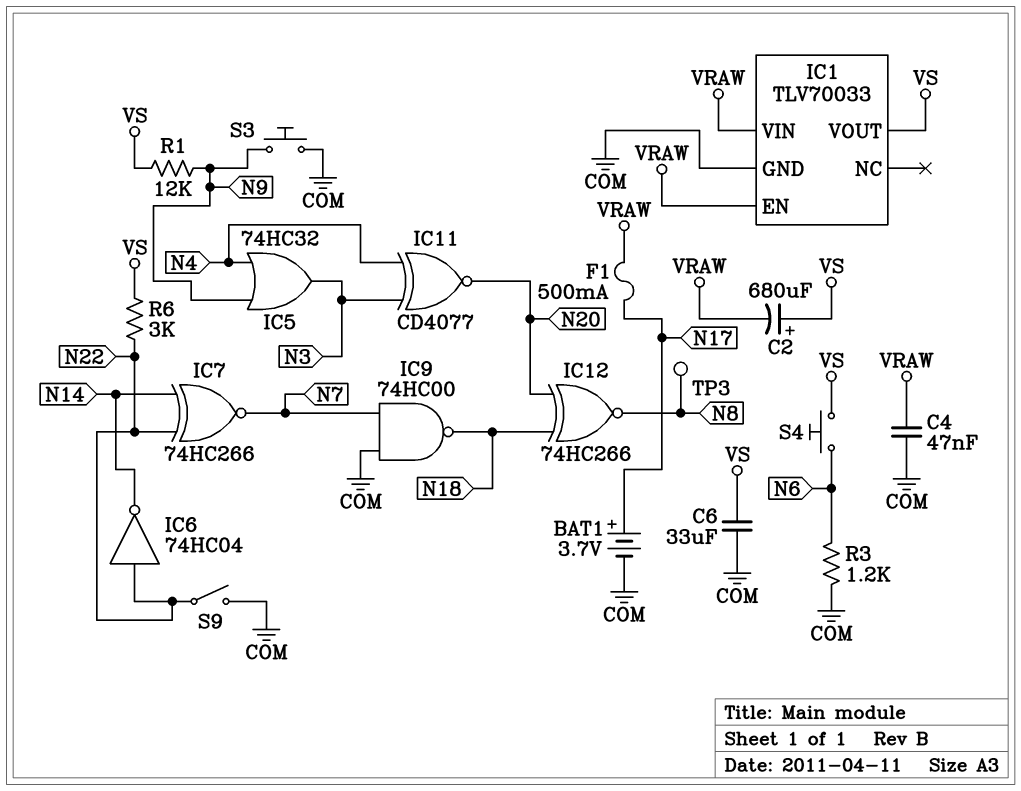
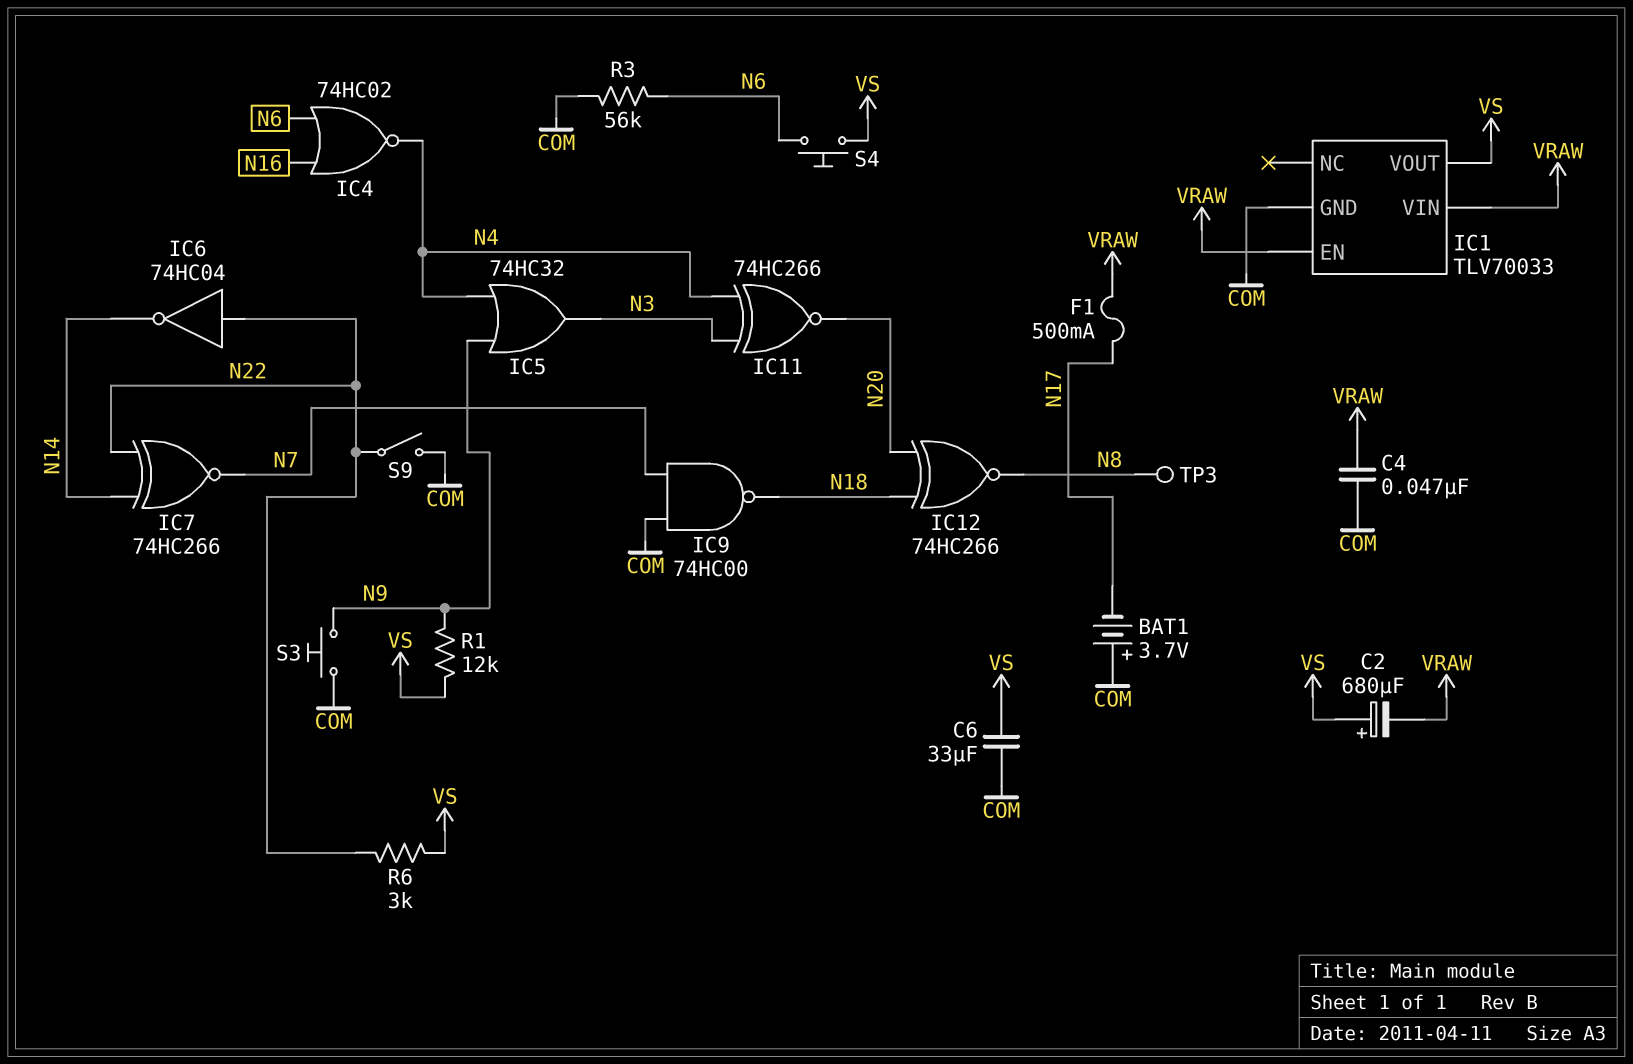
BAT1: 3.7V (plus N17, minus COM) -> 3.7V (plus COM, minus N17)
IC4: none -> NOR 74HC02 (in N6, in N16, out N4)
IC11: XNOR CD4077 (in N3, in N4, out N20) -> XNOR 74HC266 (in N3, in N4, out N20)
R3: 1.2k (COM, N6) -> 56k (COM, N6)

